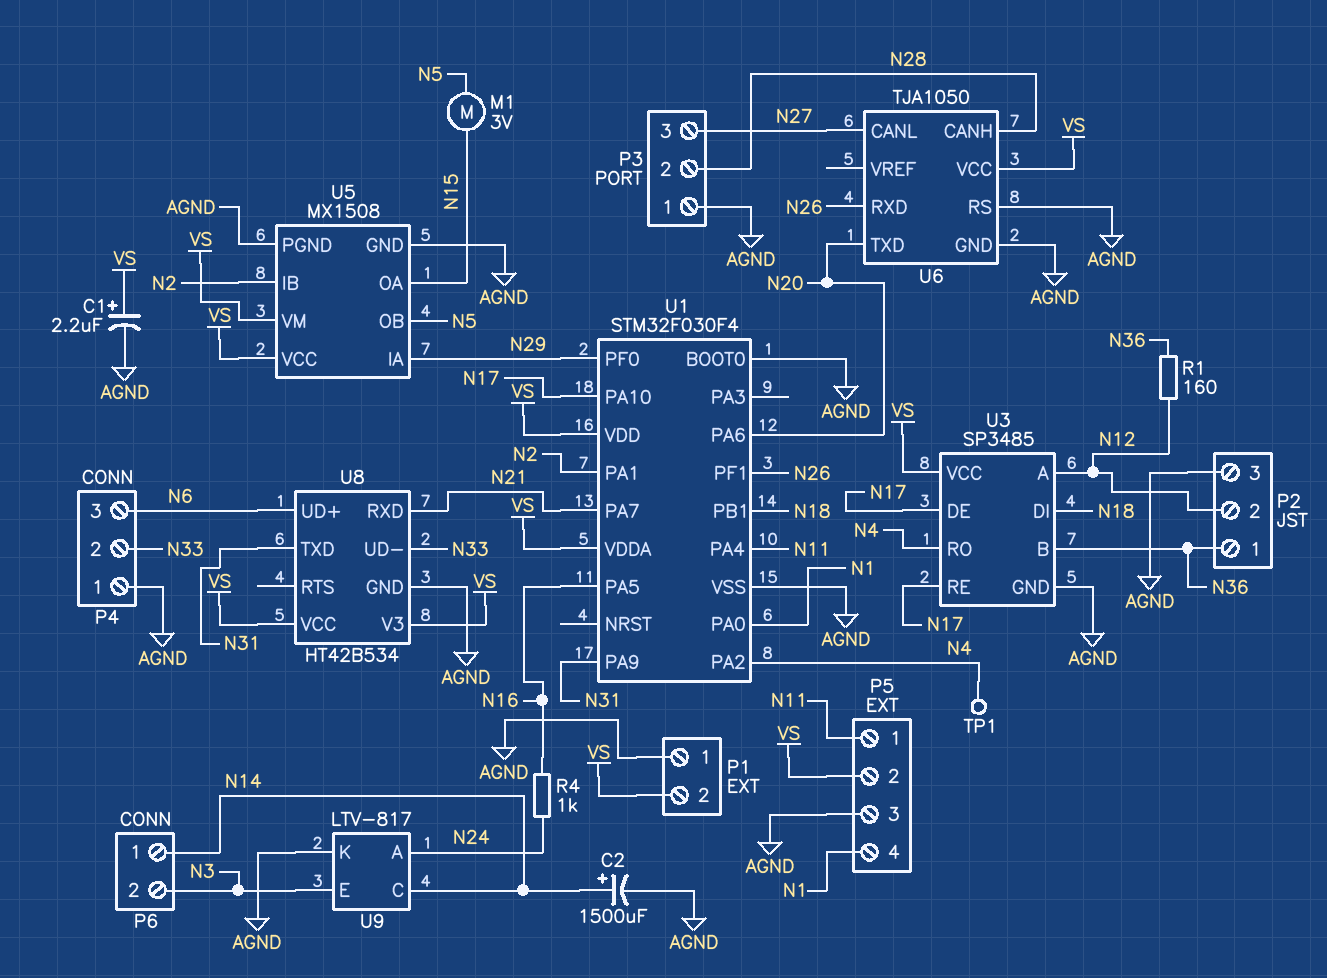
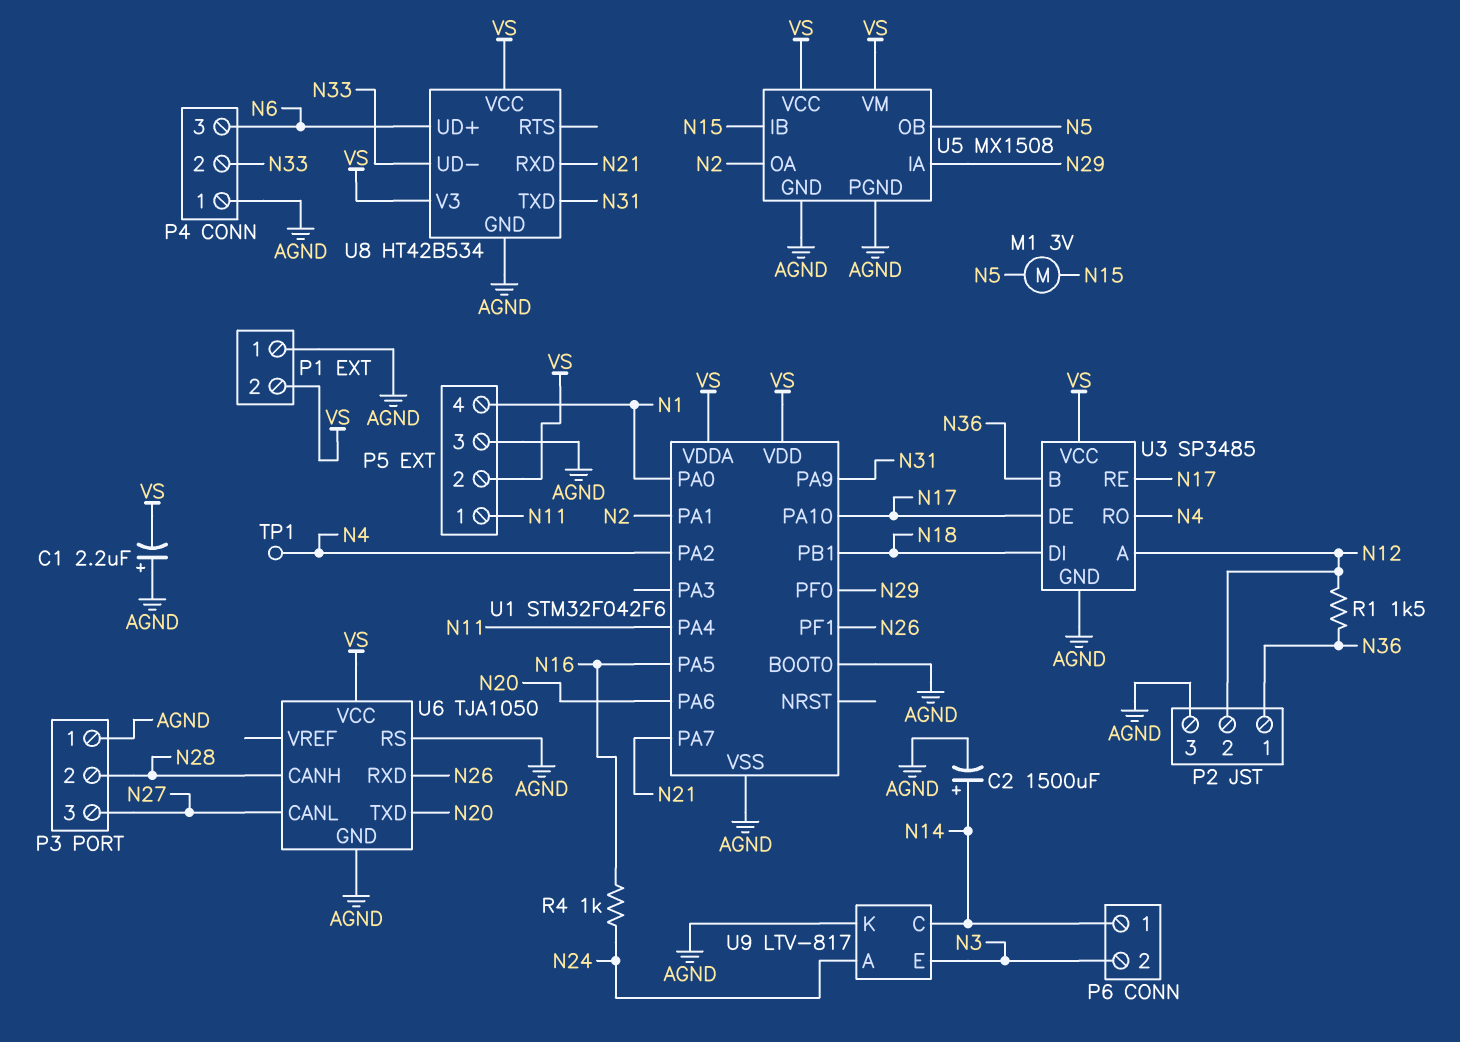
C1: 2.2uF (plus VS, minus AGND) -> 2.2uF (plus AGND, minus VS)
R1: 160 (N12, N36) -> 1.5k (N12, N36)
U1: STM32F030F4 -> STM32F042F6
U5 pin IB: N2 -> N15
U5 pin OA: N15 -> N2

